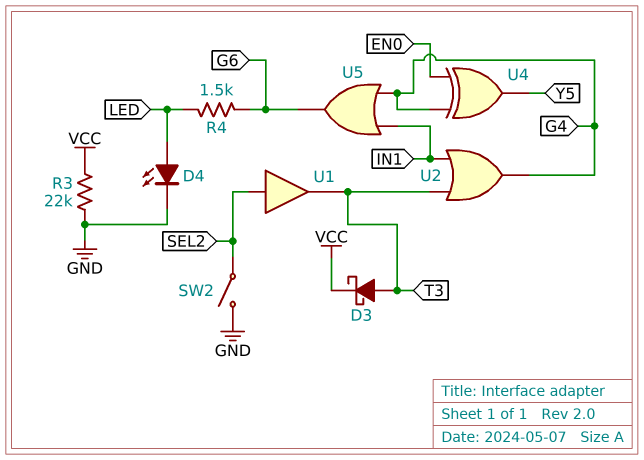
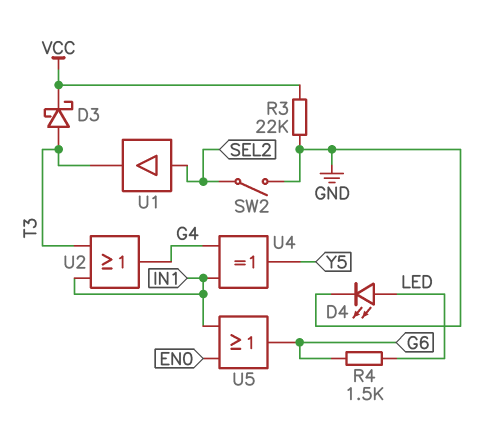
U4: XOR (in EN0, in G4, out Y5) -> XOR (in G4, in IN1, out Y5)
U5: OR (in G4, in IN1, out G6) -> OR (in EN0, in IN1, out G6)

